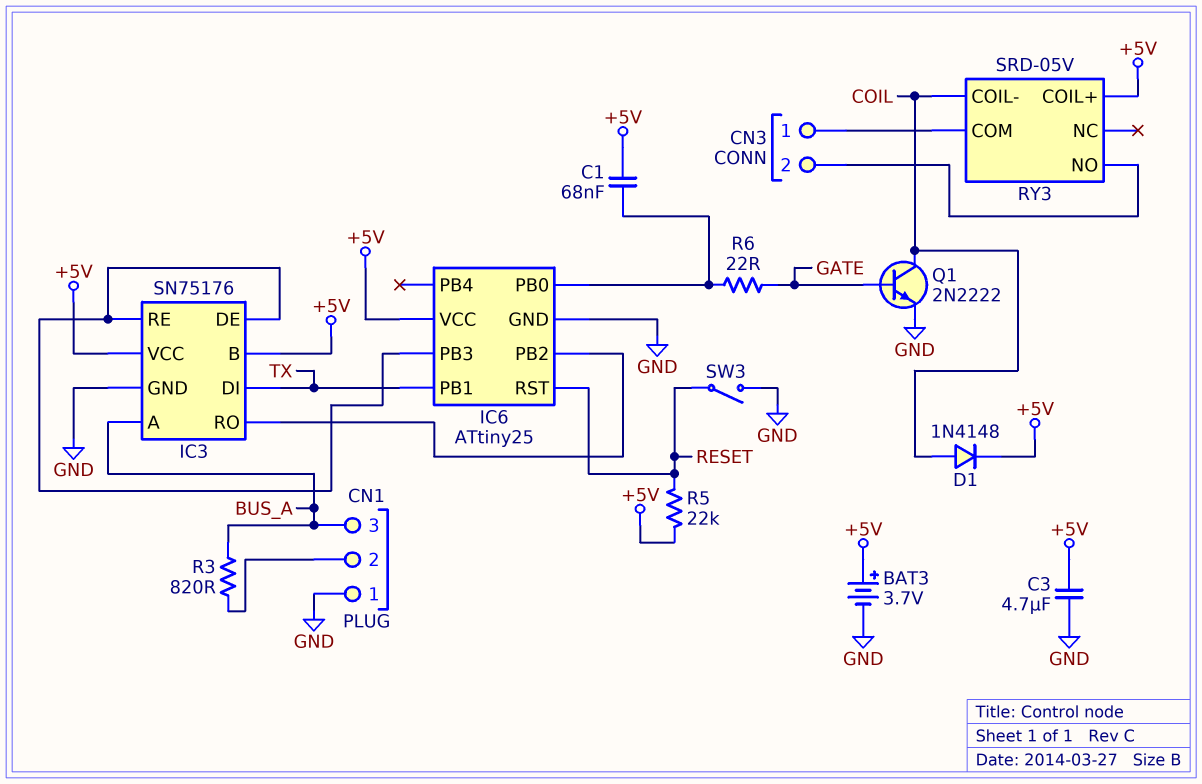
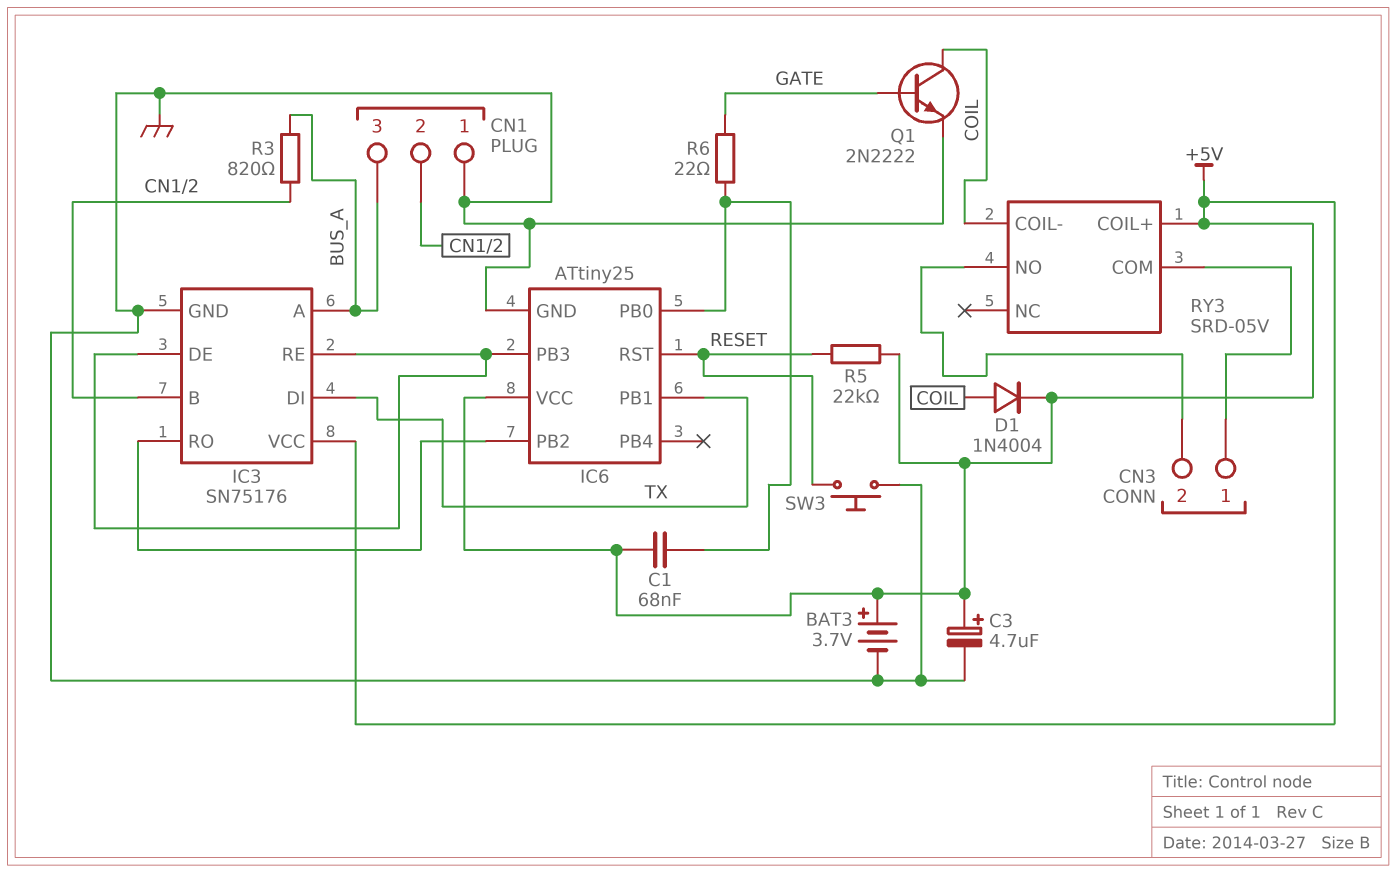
C3: 4.7uF (+5V, GND) -> 4.7uF (plus +5V, minus GND)
D1: diode 1N4148 (A COIL, K +5V) -> diode 1N4004 (A COIL, K +5V)
IC3 pin B: +5V -> CN1/2
SW3: switch (GND, RESET) -> button (GND, RESET)

